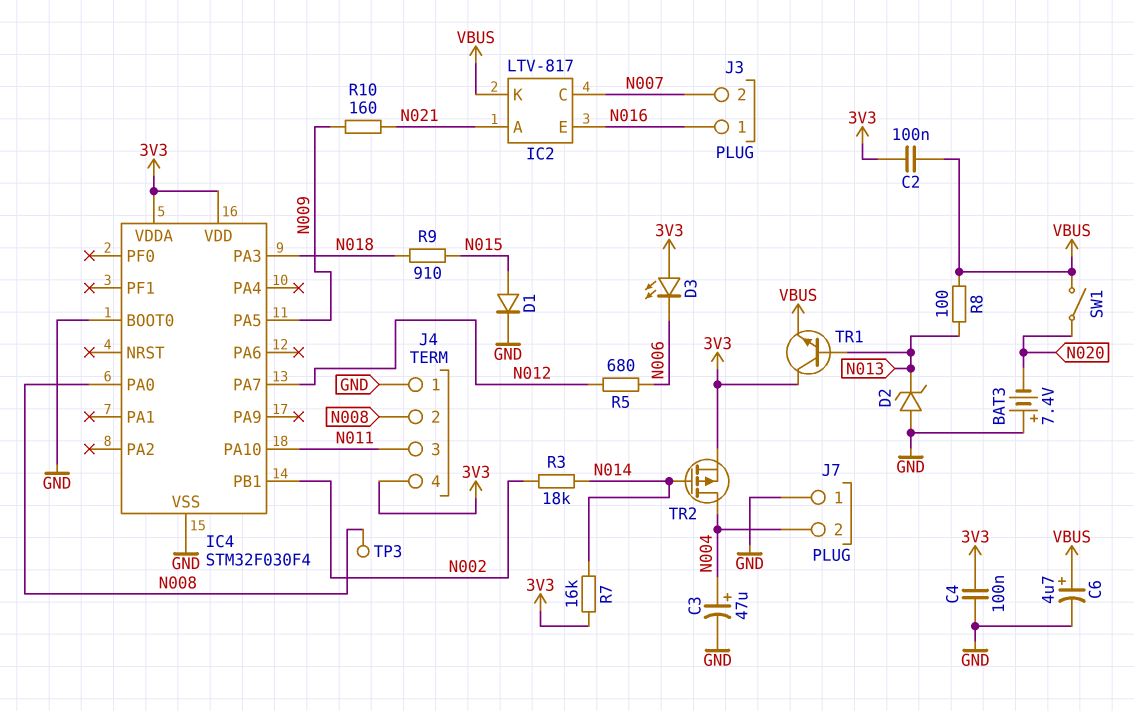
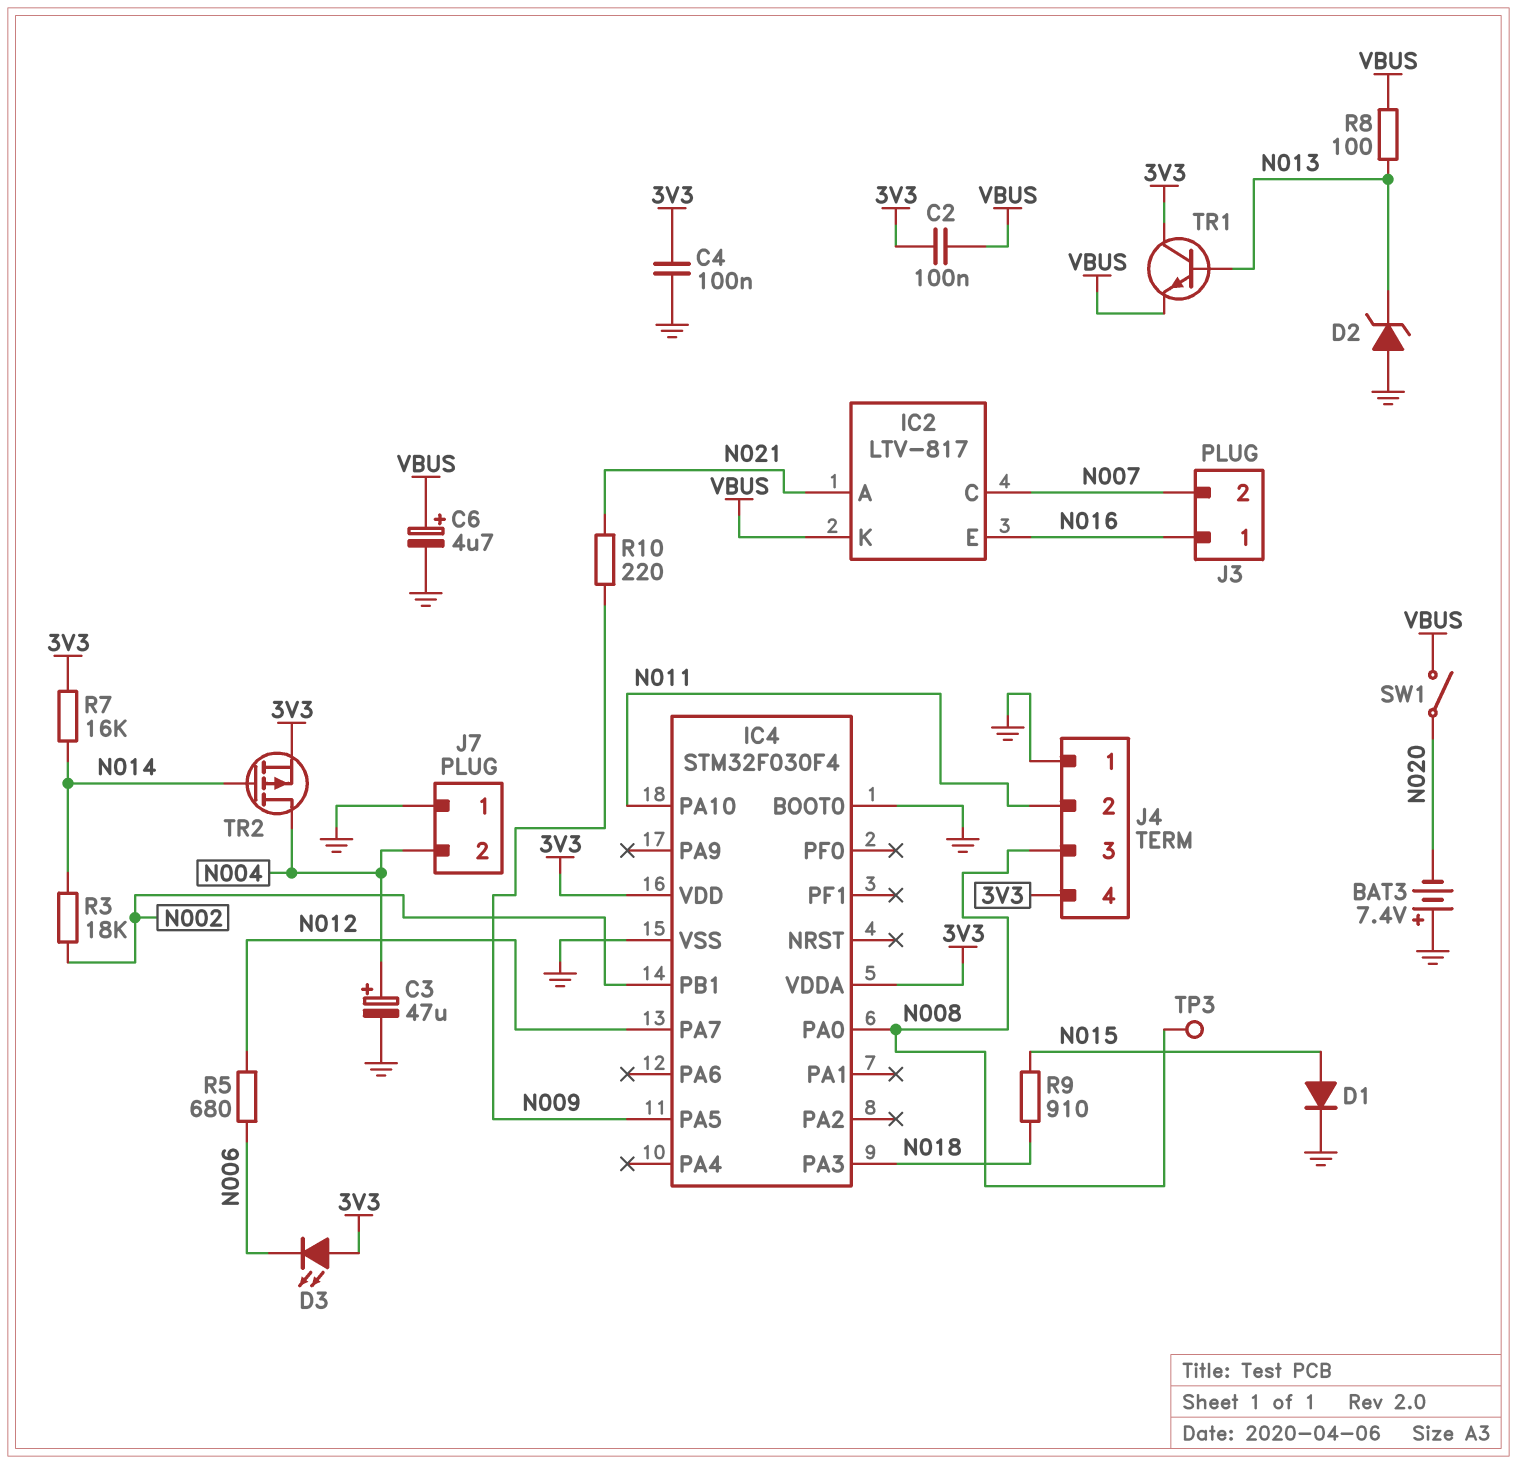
J4 pin 2: N008 -> N011
J4 pin 3: N011 -> N008
R10: 160 (N009, N021) -> 220 (N009, N021)

